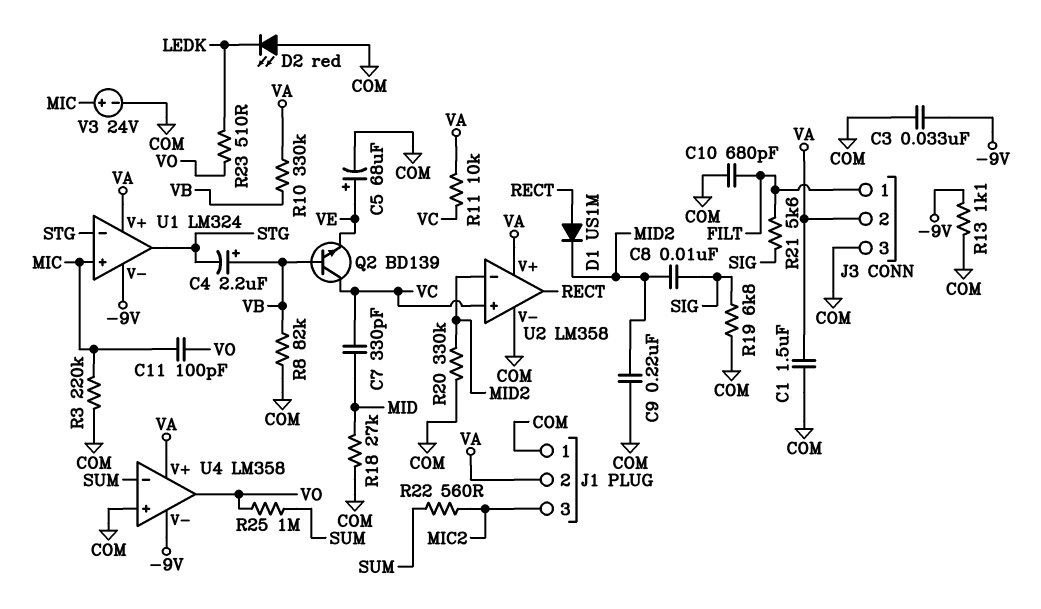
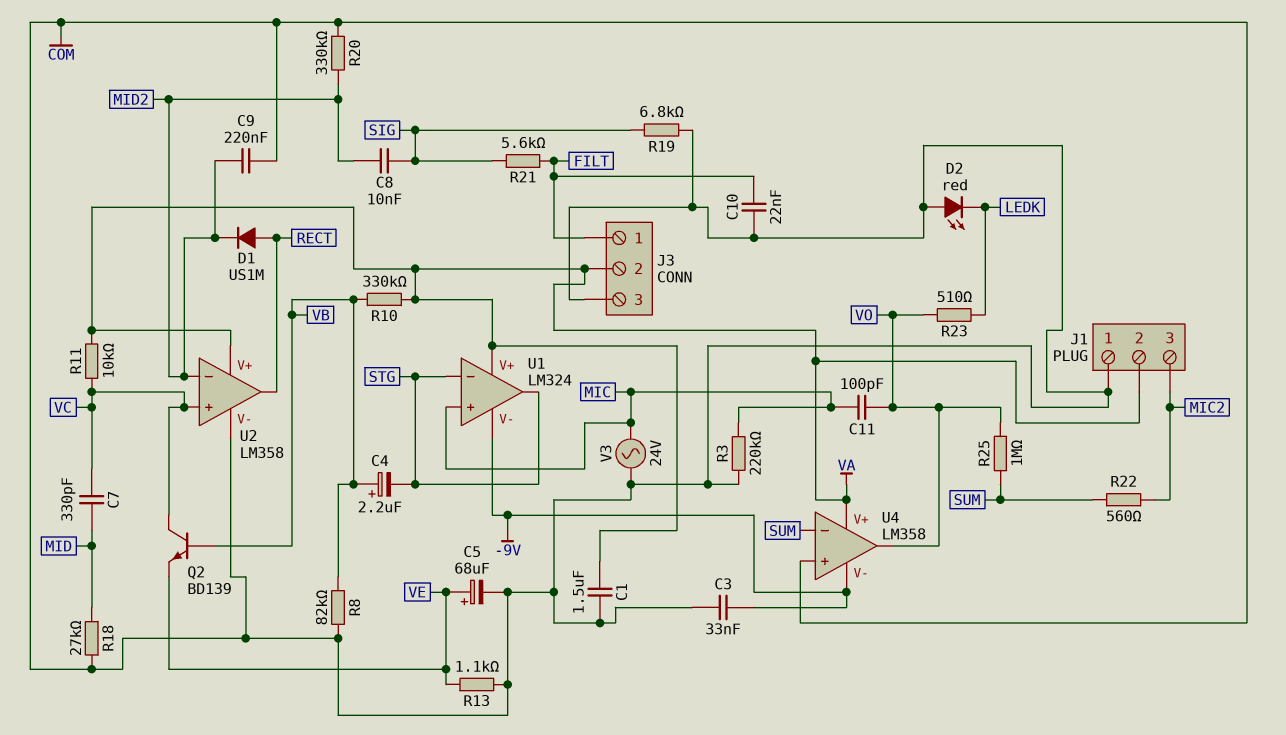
C10: 680pF (COM, FILT) -> 22nF (COM, FILT)
R13: 1.1k (-9V, COM) -> 1.1k (COM, VE)
V3: 24V (plus MIC, minus COM) -> AC 24V (COM, MIC)

